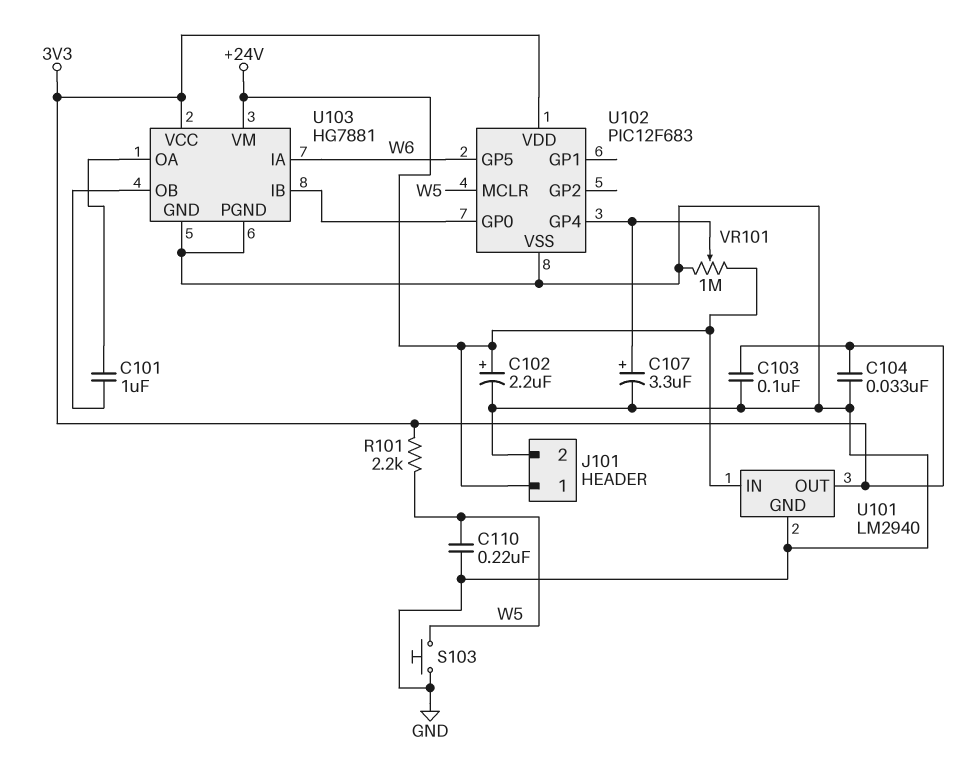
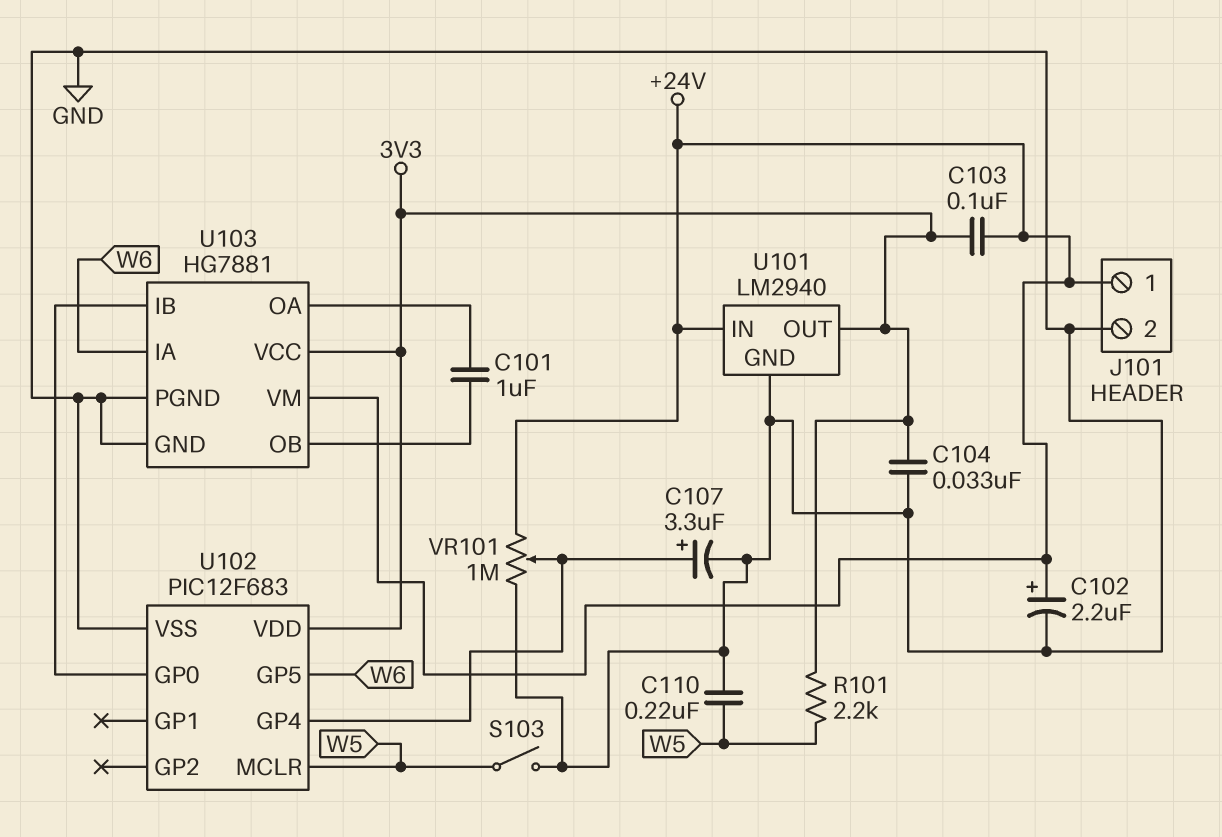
C103: 100nF (3V3, GND) -> 100nF (+24V, 3V3)
S103: button (GND, W5) -> switch (GND, W5)

